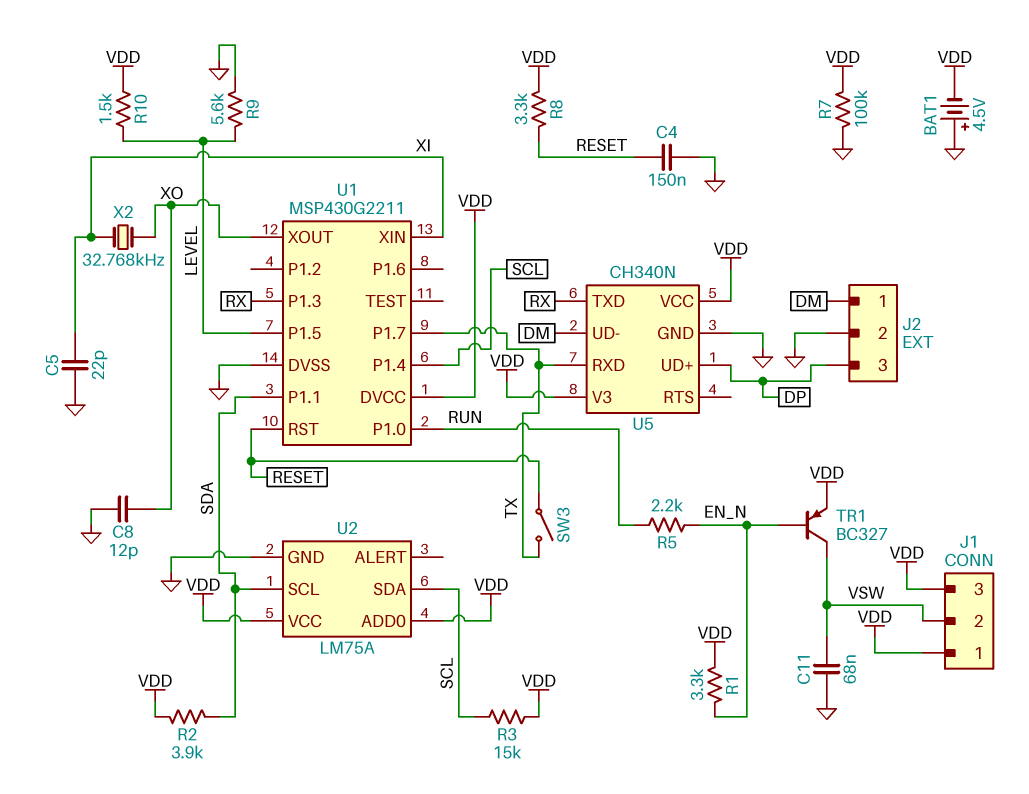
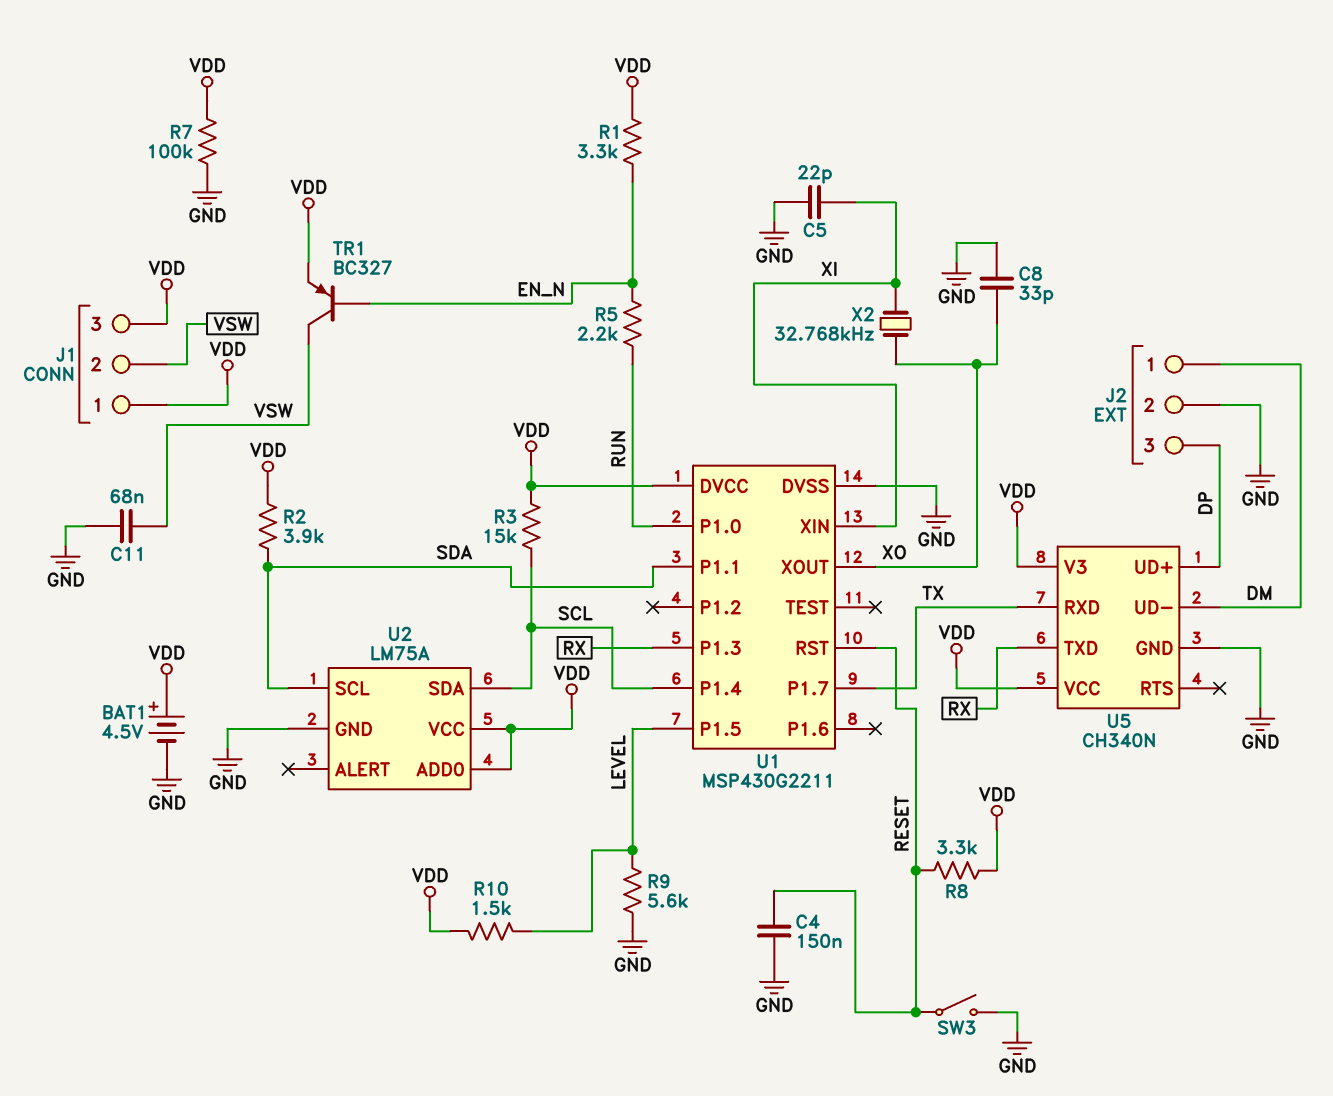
BAT1: 4.5V (plus GND, minus VDD) -> 4.5V (plus VDD, minus GND)
C8: 12pF (GND, XO) -> 33pF (GND, XO)
SW3: switch (RESET, TX) -> switch (GND, RESET)

